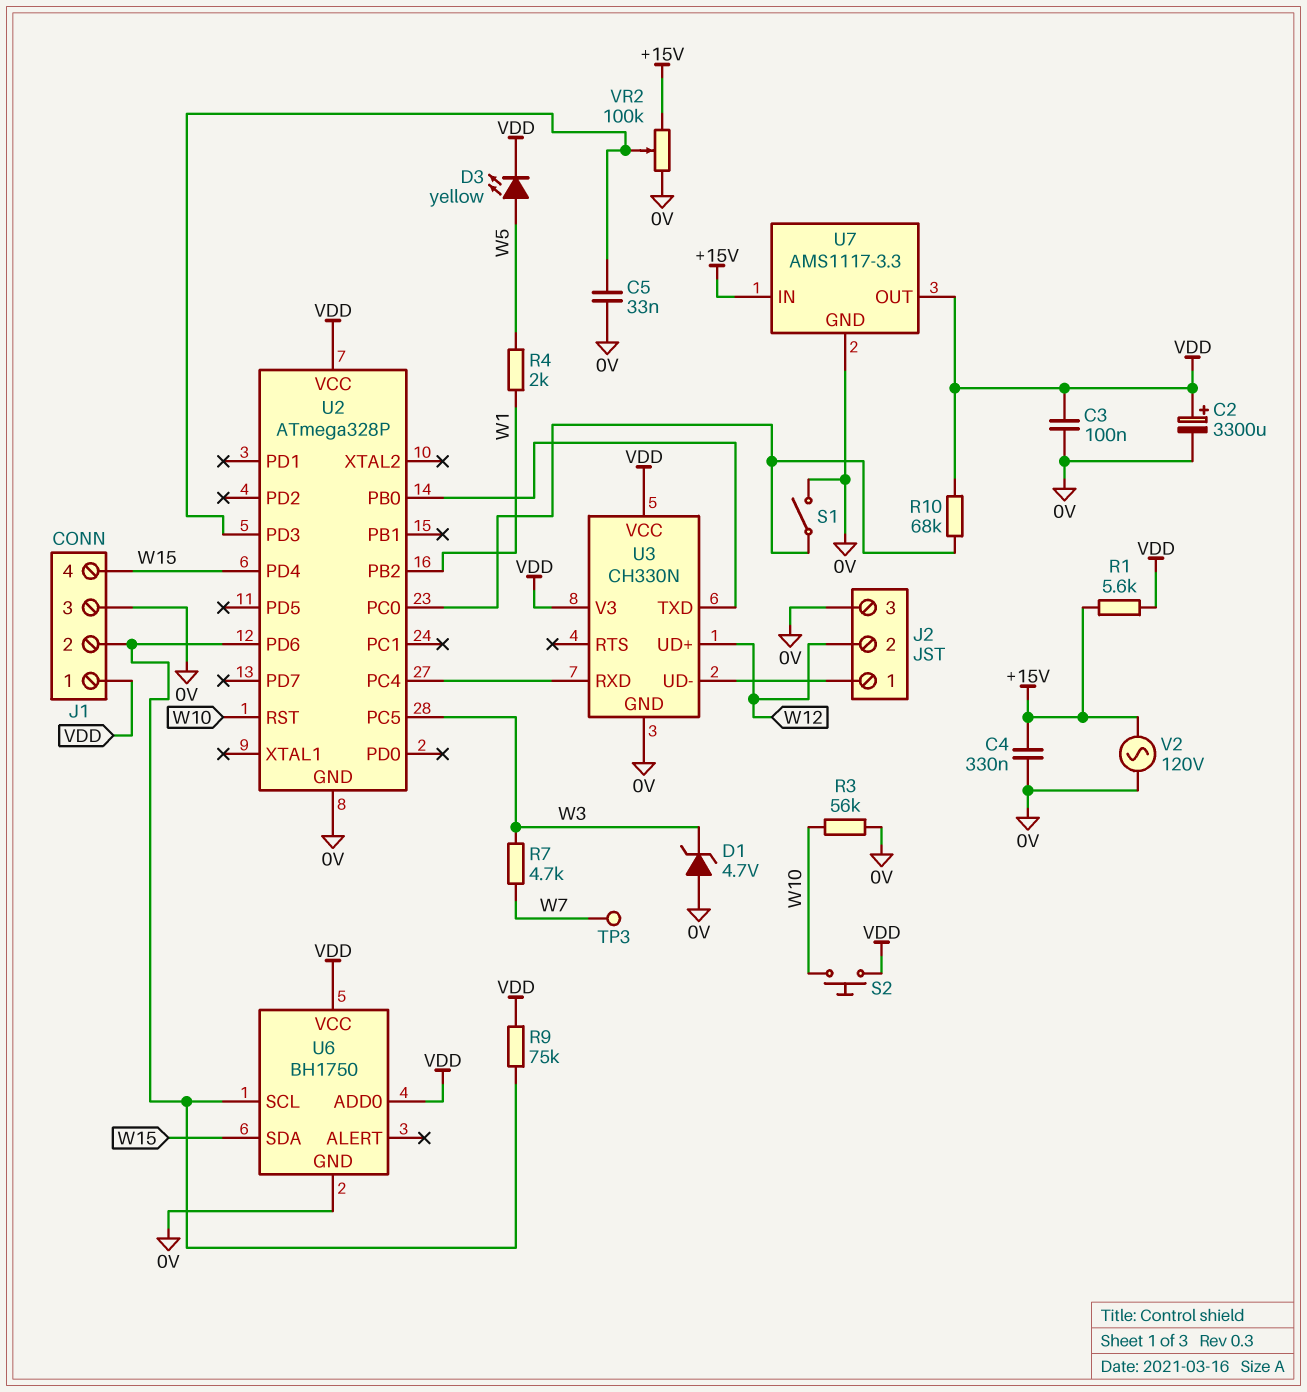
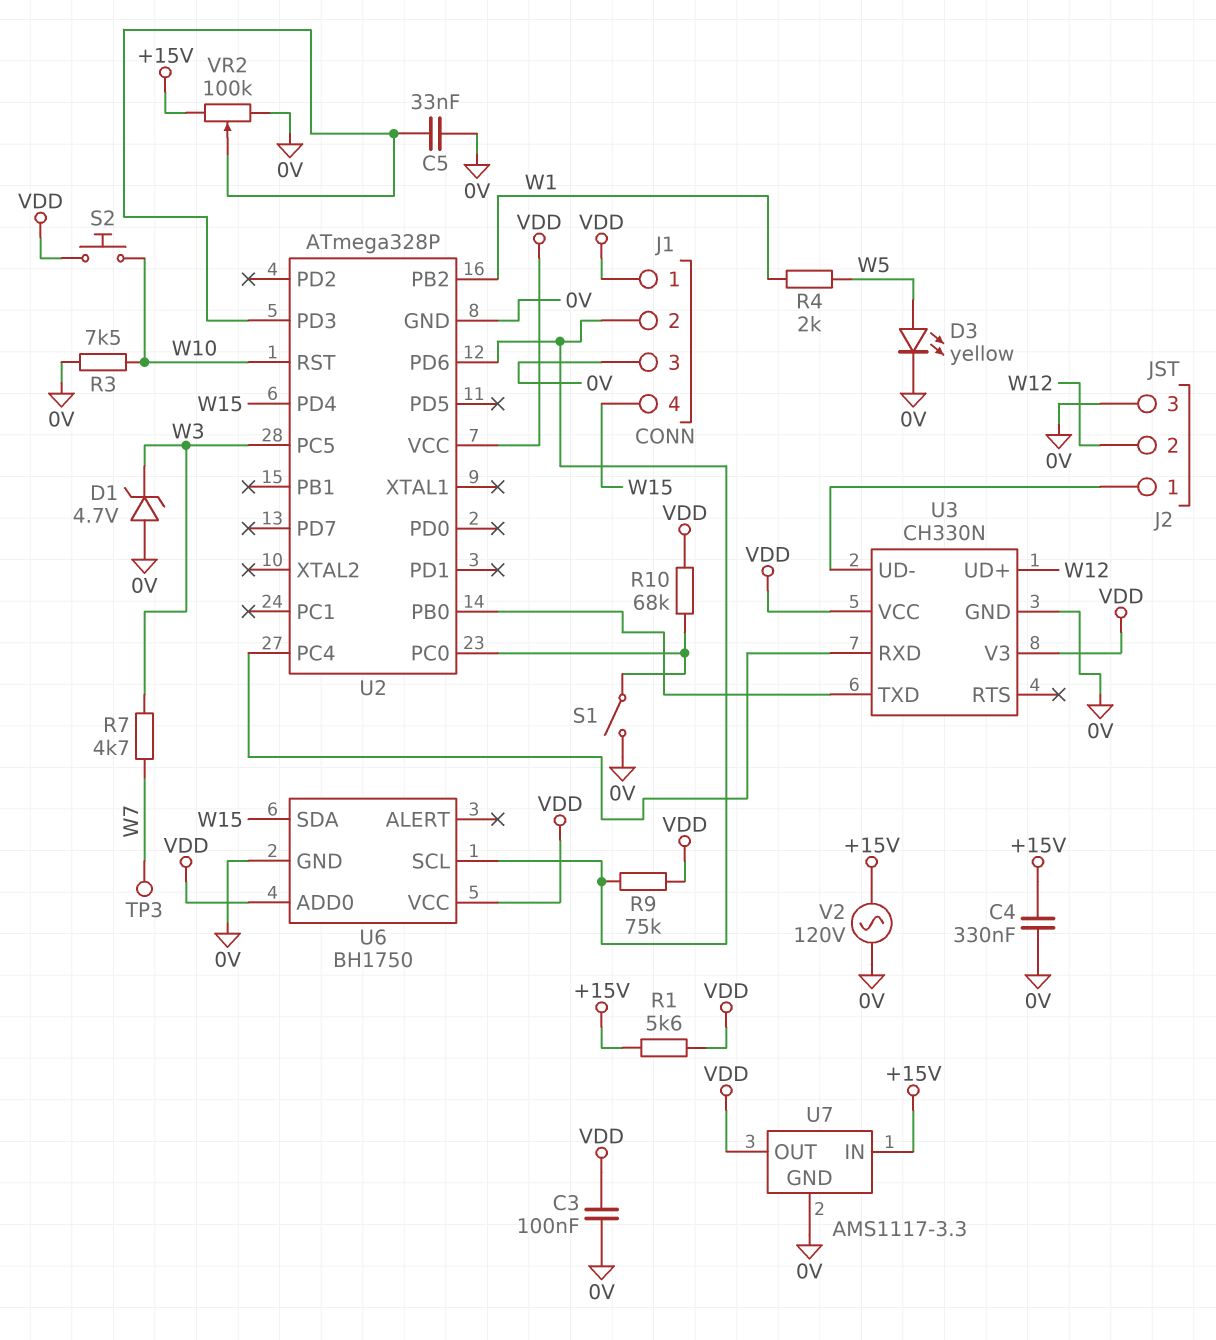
C2: 3300uF (plus VDD, minus 0V) -> none
D3: LED yellow (A W5, K VDD) -> LED yellow (A W5, K 0V)
R3: 56k (0V, W10) -> 7.5k (0V, W10)

